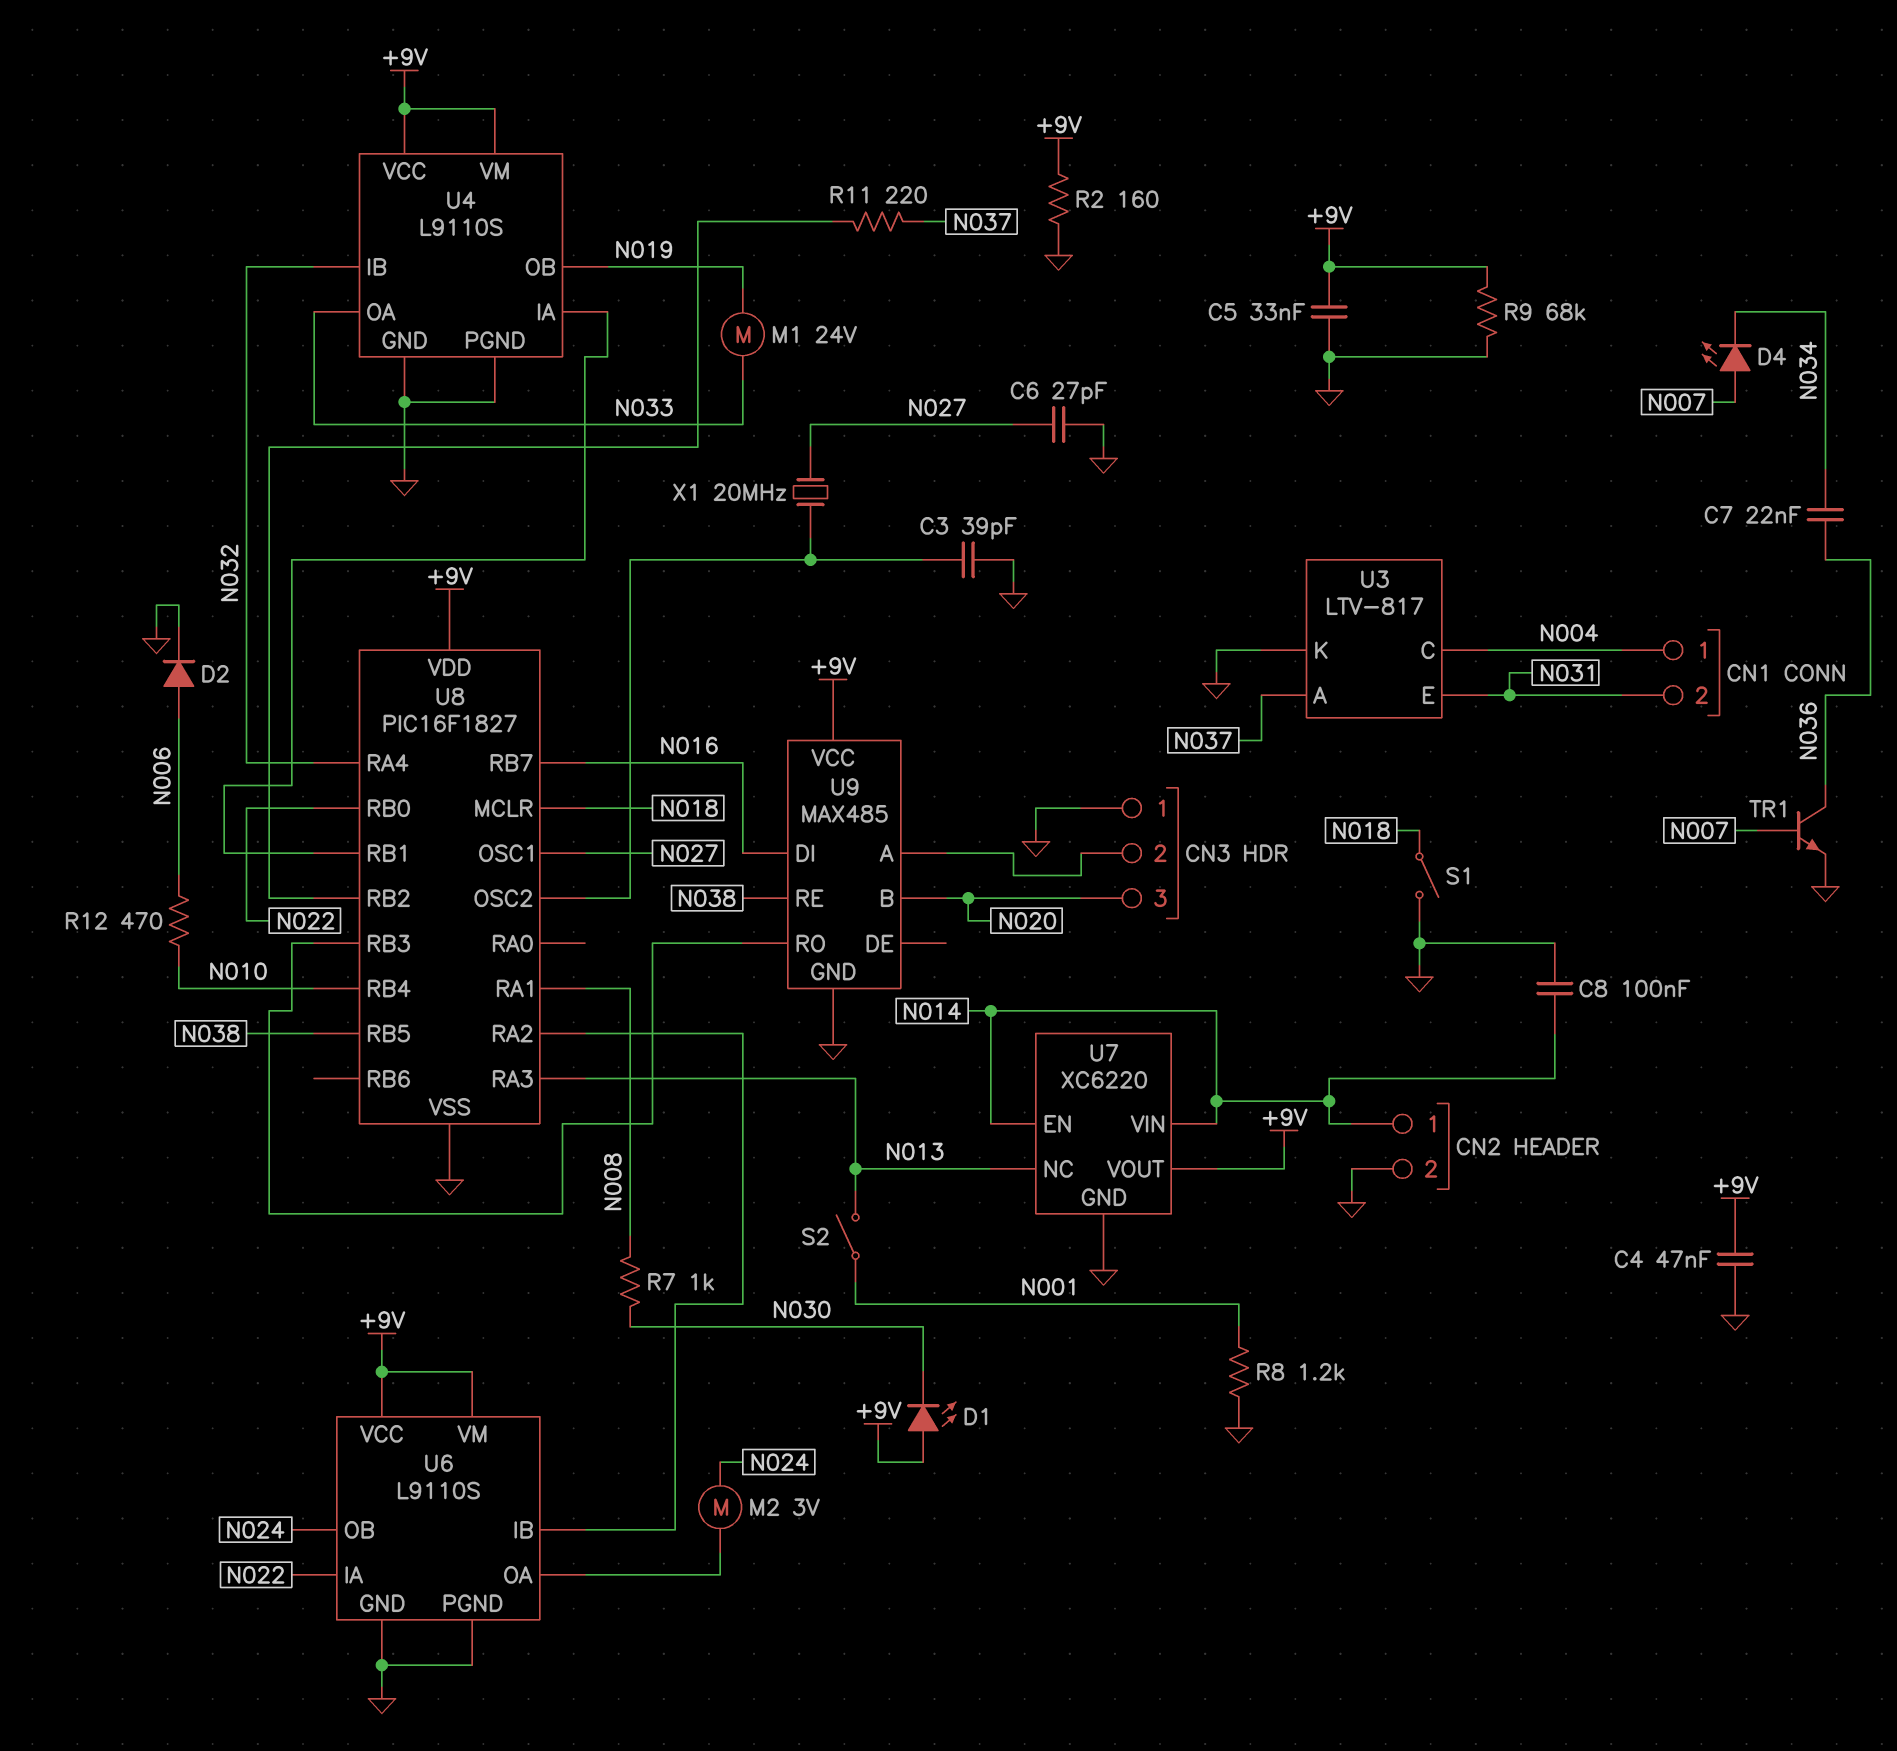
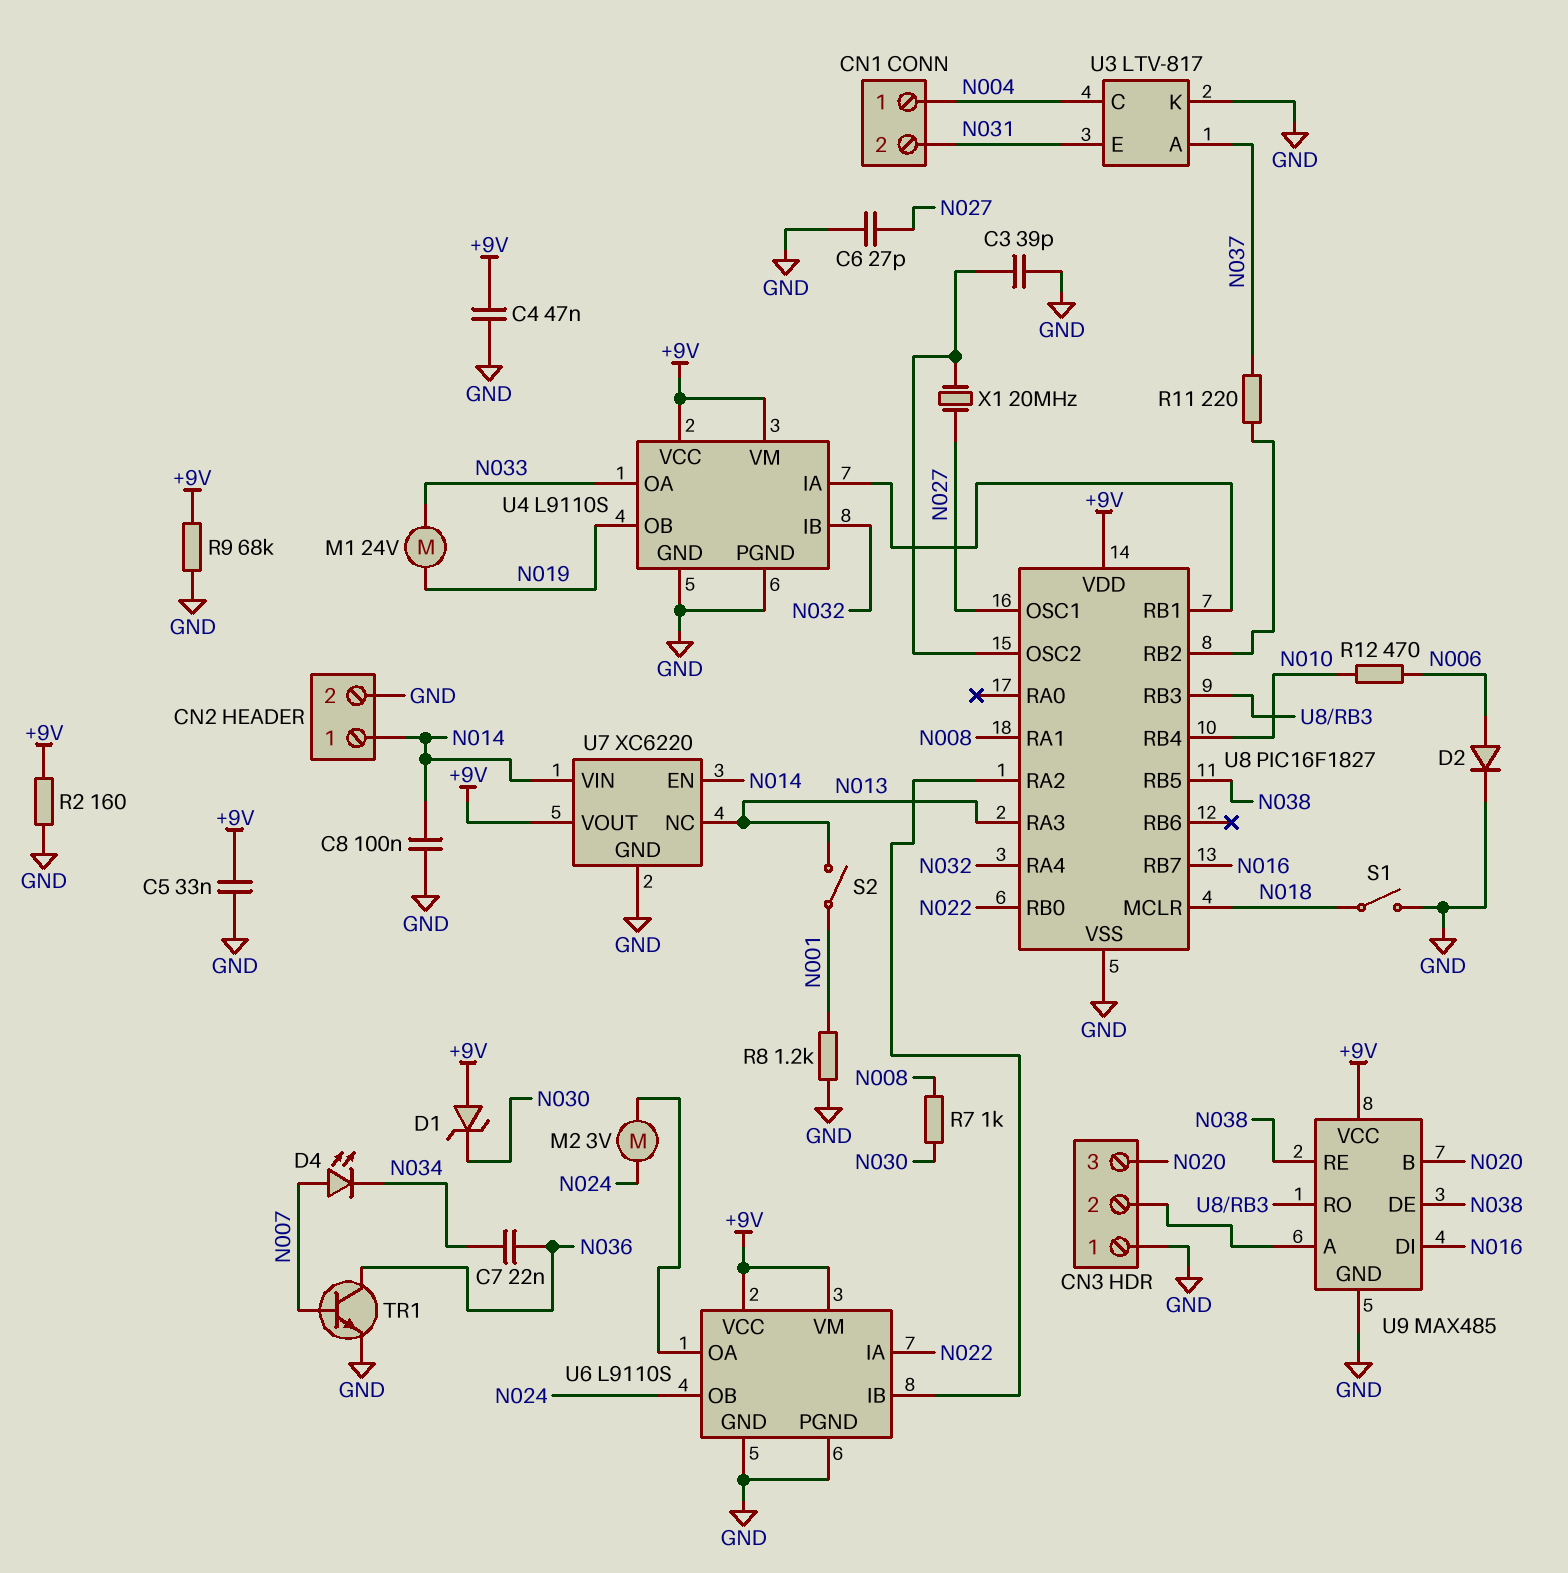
D1: LED (A +9V, K N030) -> zener (A +9V, K N030)
U9 pin DE: none -> N038

